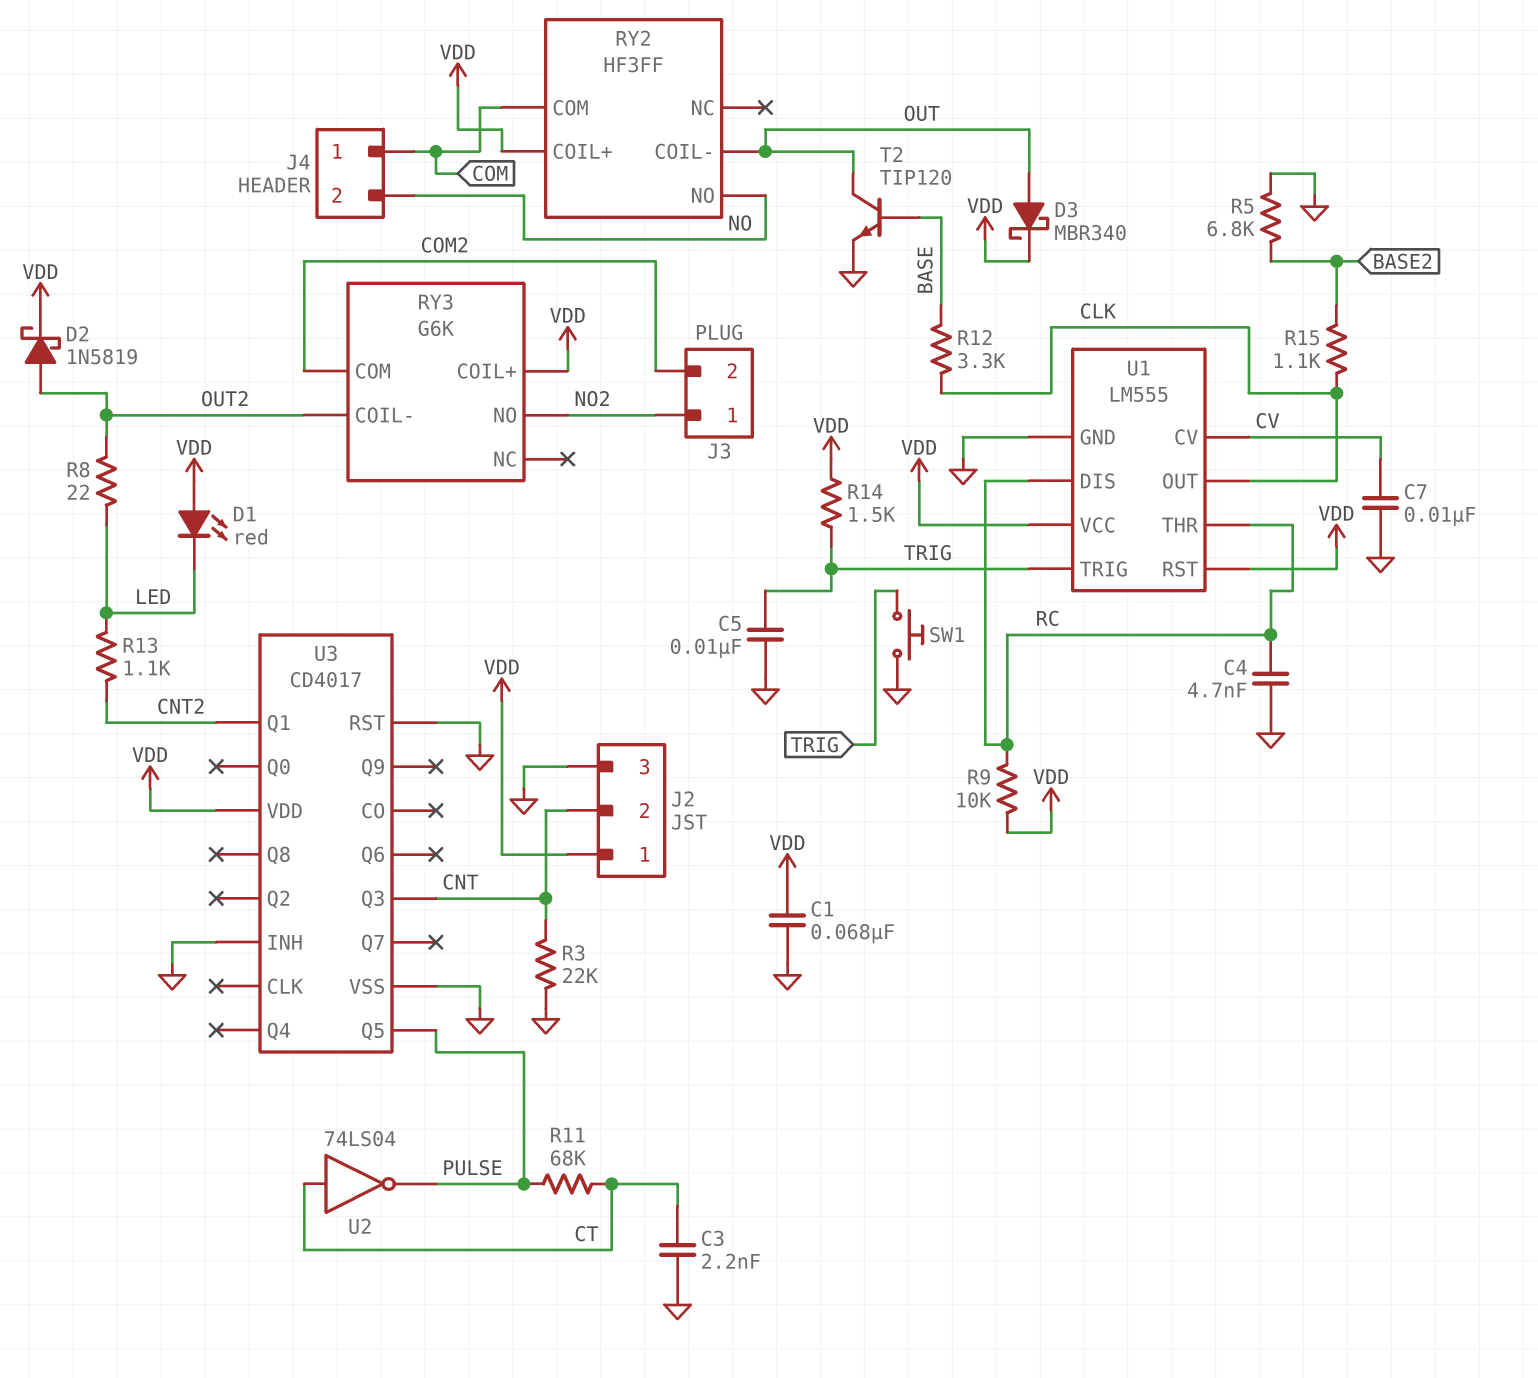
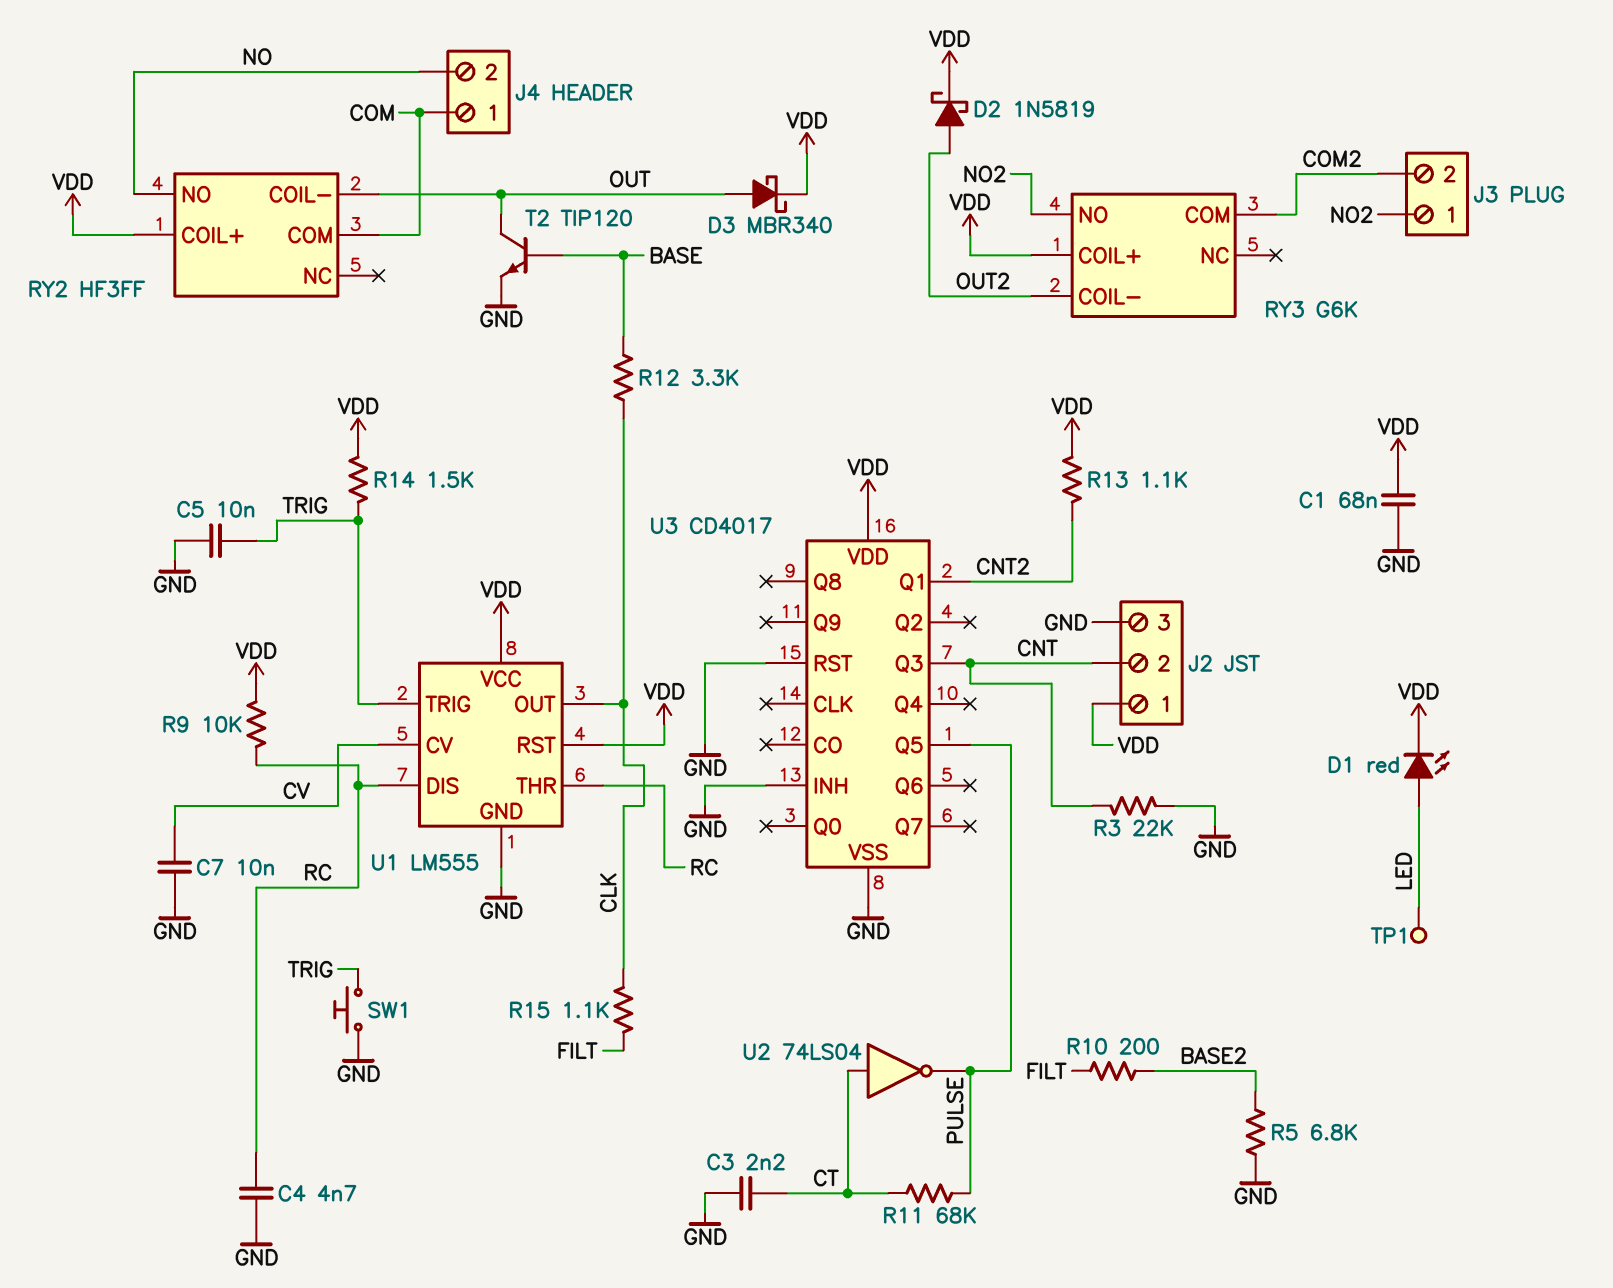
D1: LED red (A VDD, K LED) -> LED red (A LED, K VDD)
R8: 22 (LED, OUT2) -> none
R10: none -> 200 (BASE2, FILT)
R13: 1.1k (CNT2, LED) -> 1.1k (CNT2, VDD)
R15: 1.1k (BASE2, CLK) -> 1.1k (CLK, FILT)
TP1: none -> test point (LED)

